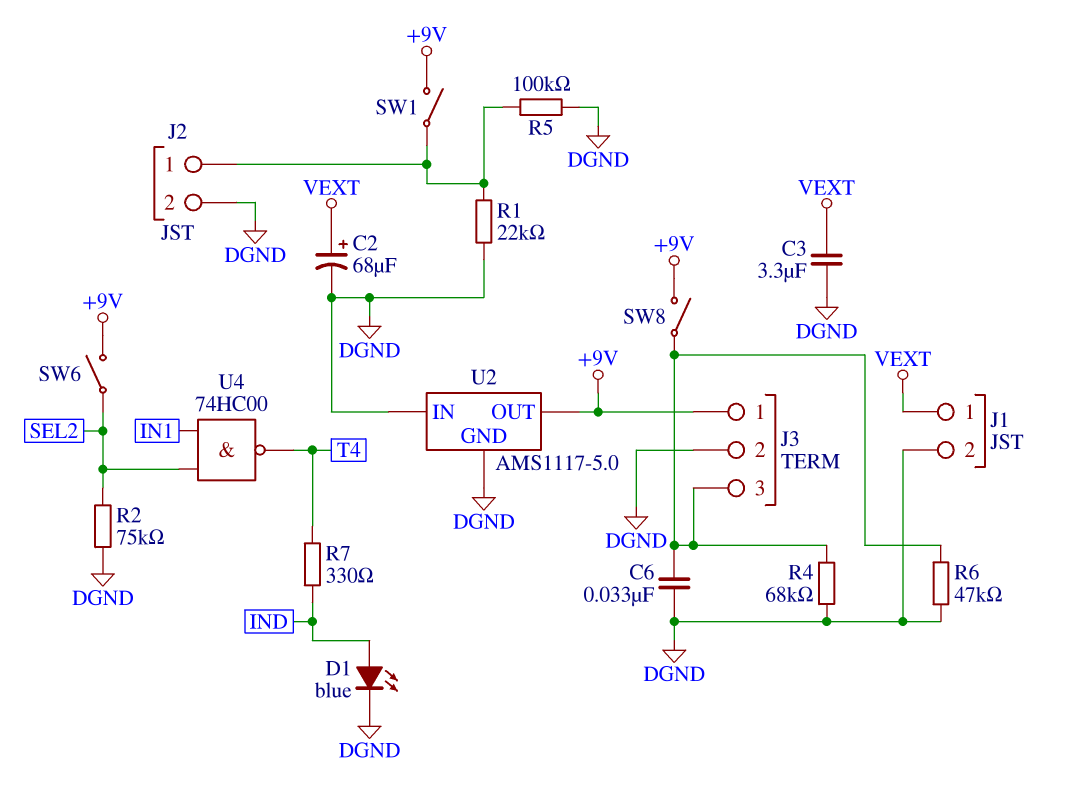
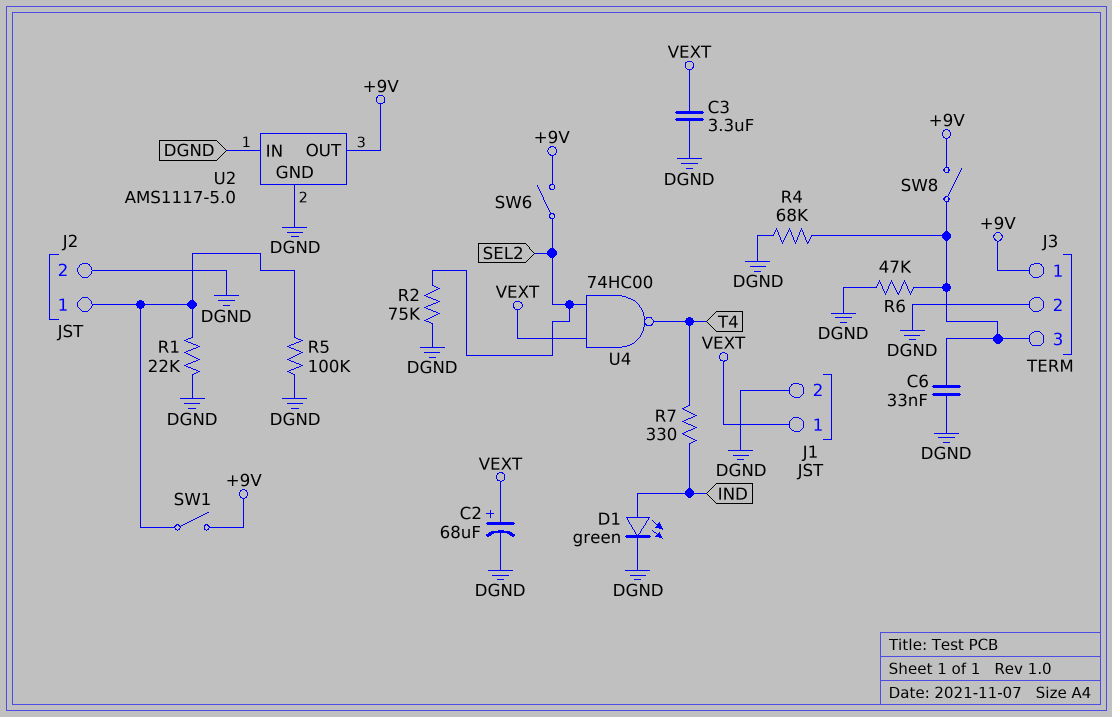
D1: LED blue (A IND, K DGND) -> LED green (A IND, K DGND)
U4: NAND 74HC00 (in IN1, in SEL2, out T4) -> NAND 74HC00 (in SEL2, in VEXT, out T4)

